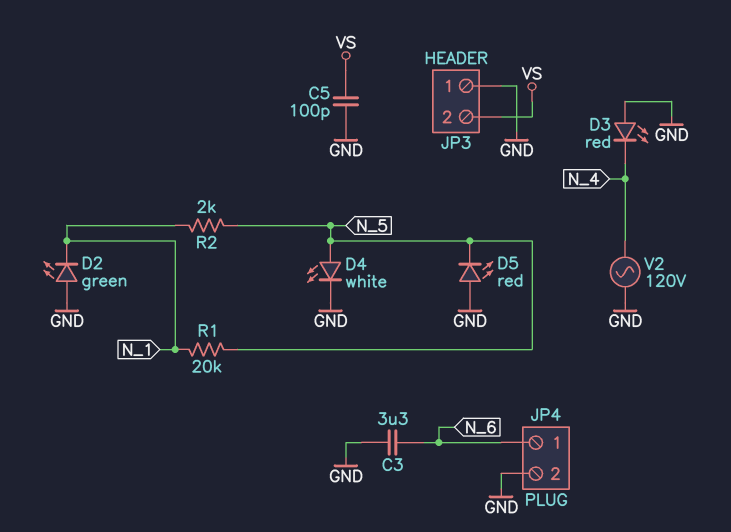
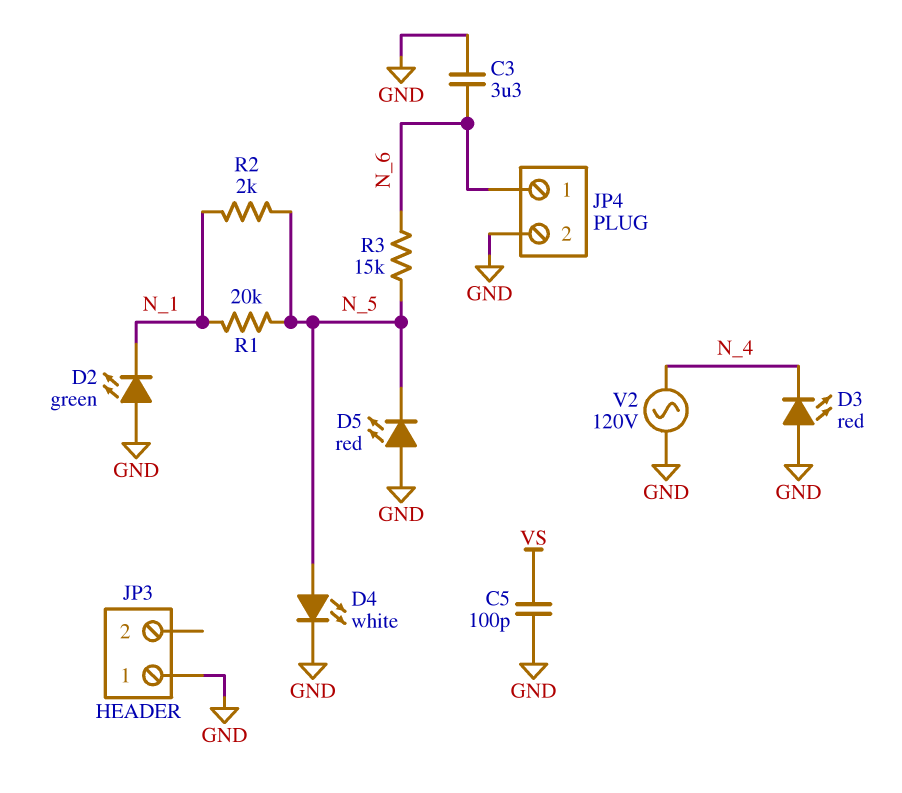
JP3 pin 2: VS -> none
R3: none -> 15k (N_5, N_6)

